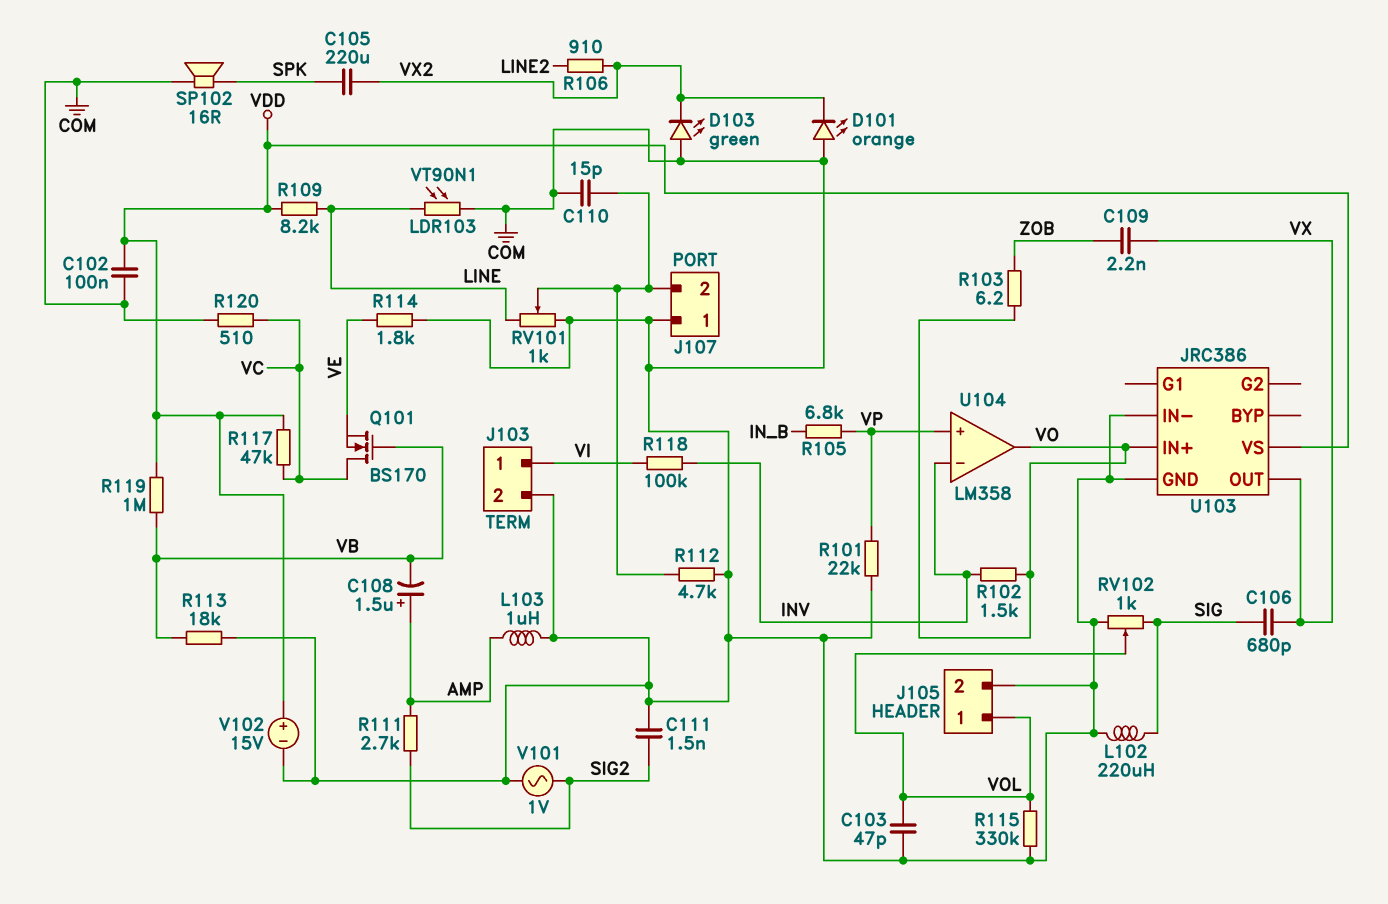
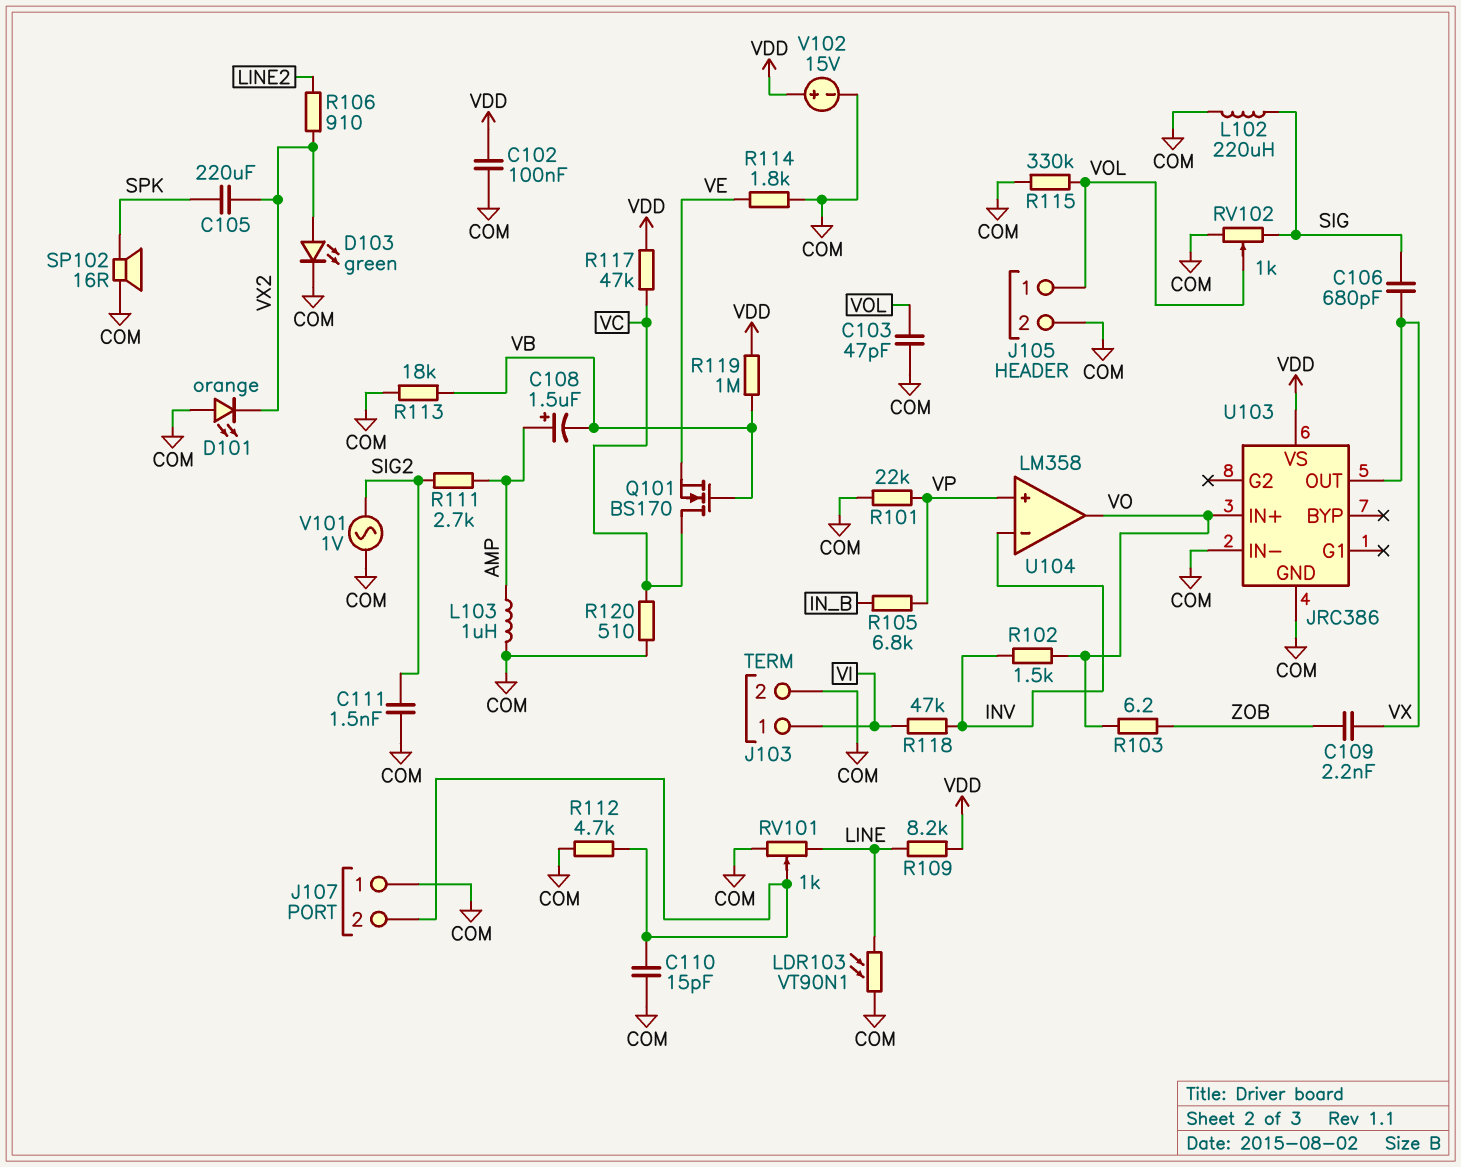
D103: LED green (A COM, K VX2) -> LED green (A VX2, K COM)
R118: 100k (INV, VI) -> 47k (INV, VI)

